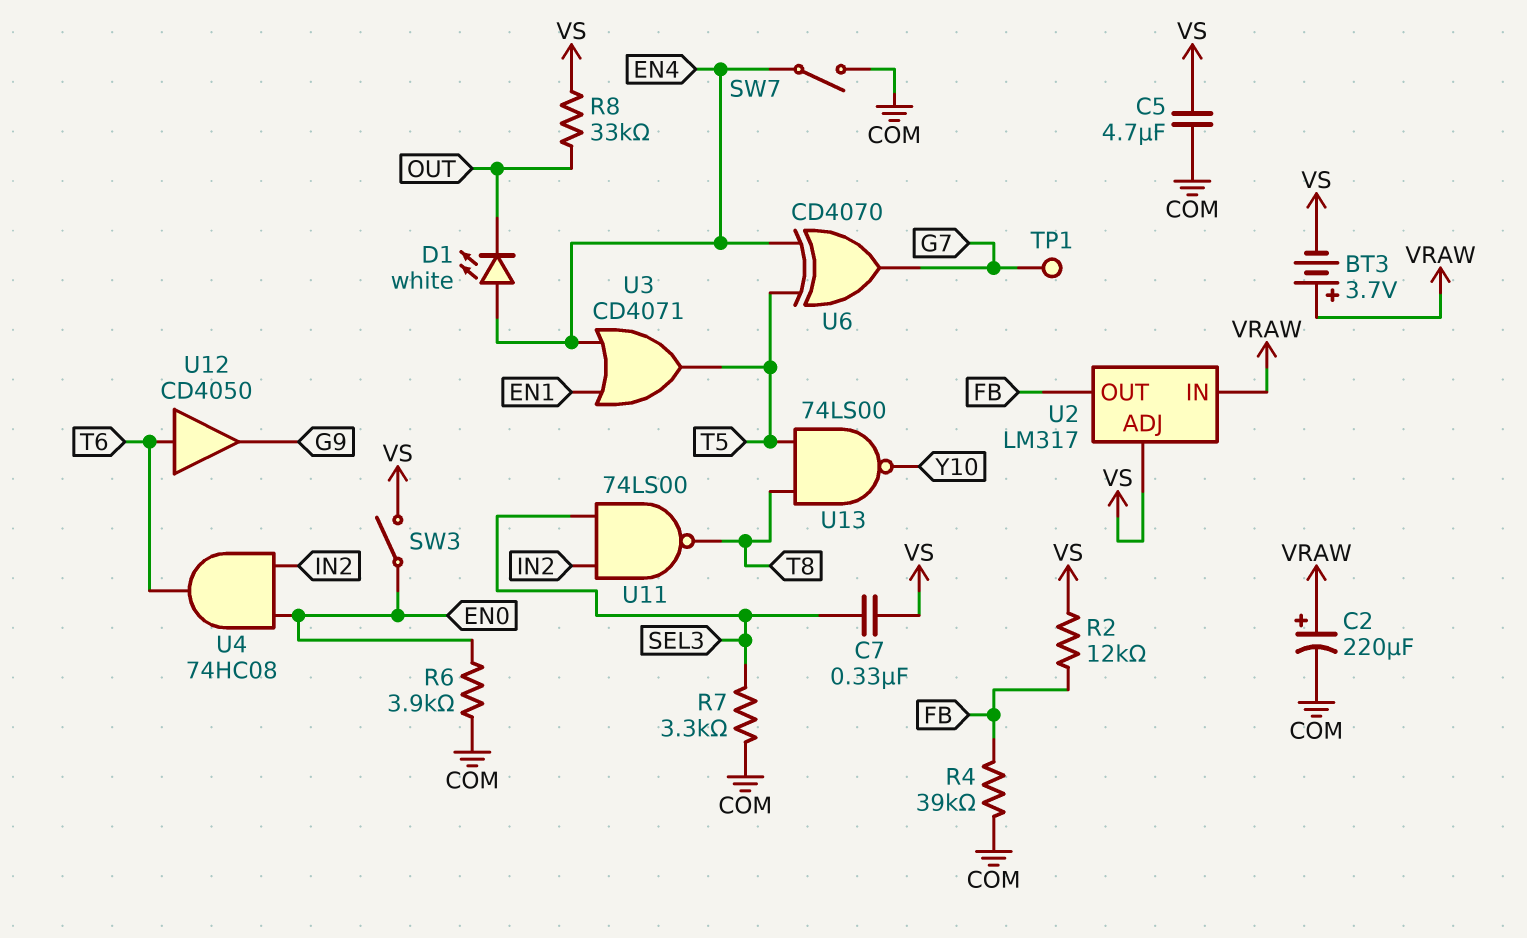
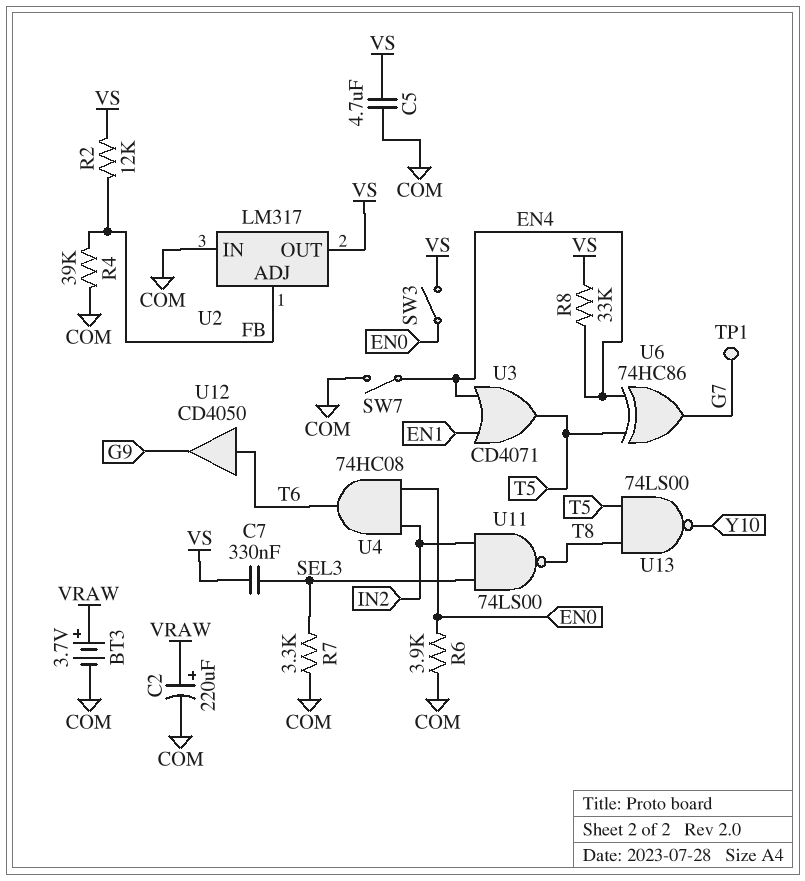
BT3: 3.7V (plus VRAW, minus VS) -> 3.7V (plus VRAW, minus COM)
D1: LED white (A EN4, K OUT) -> none
R8: 33k (OUT, VS) -> 33k (EN4, VS)
U2 pin ADJ: VS -> FB
U2 pin IN: VRAW -> COM
U2 pin OUT: FB -> VS
U6: XOR CD4070 (in EN4, in T5, out G7) -> XOR 74HC86 (in EN4, in T5, out G7)

